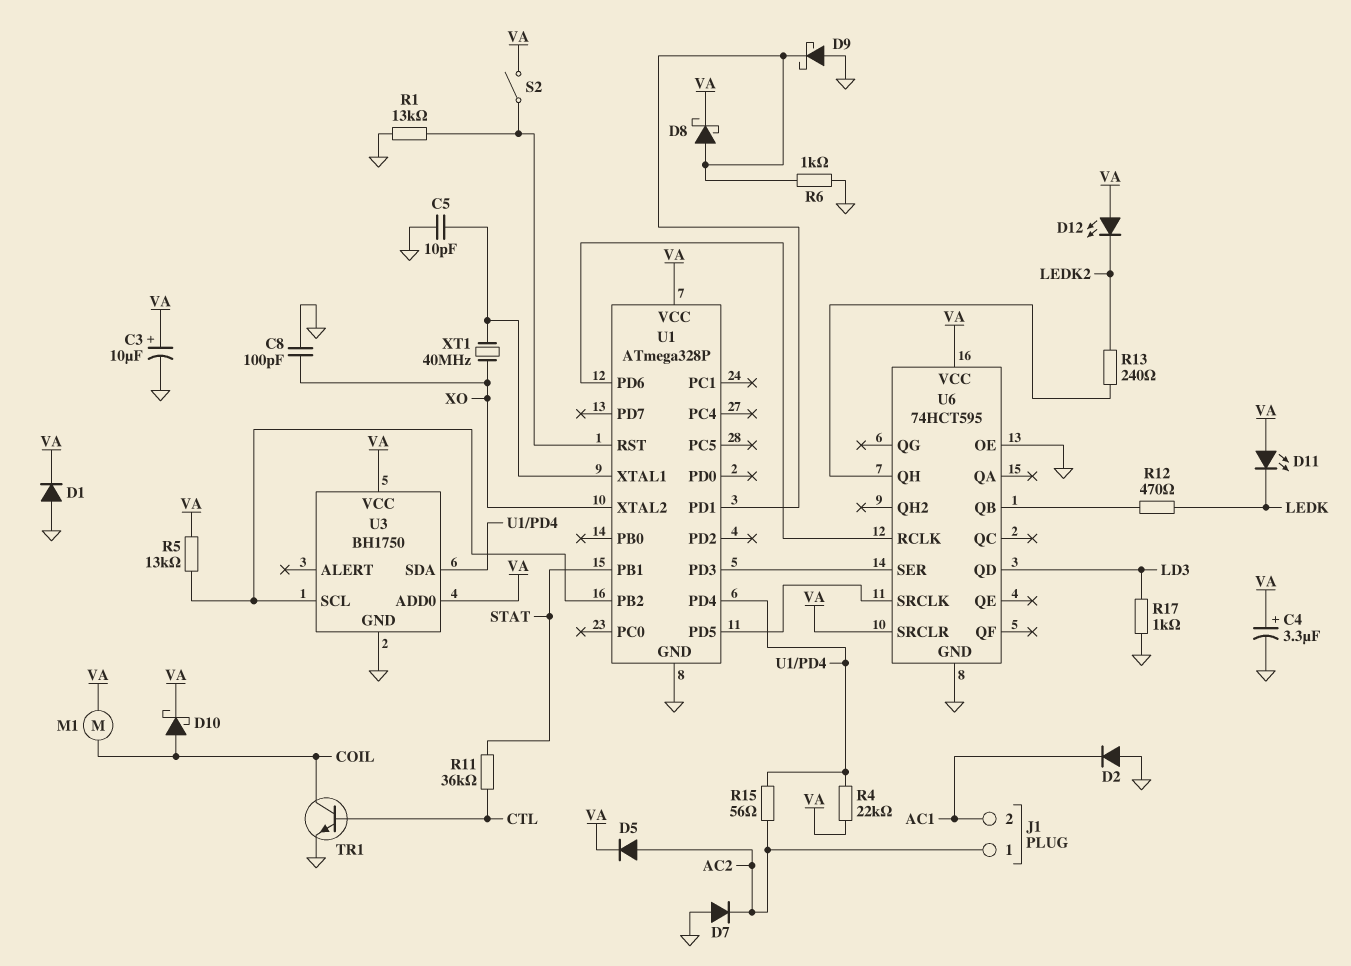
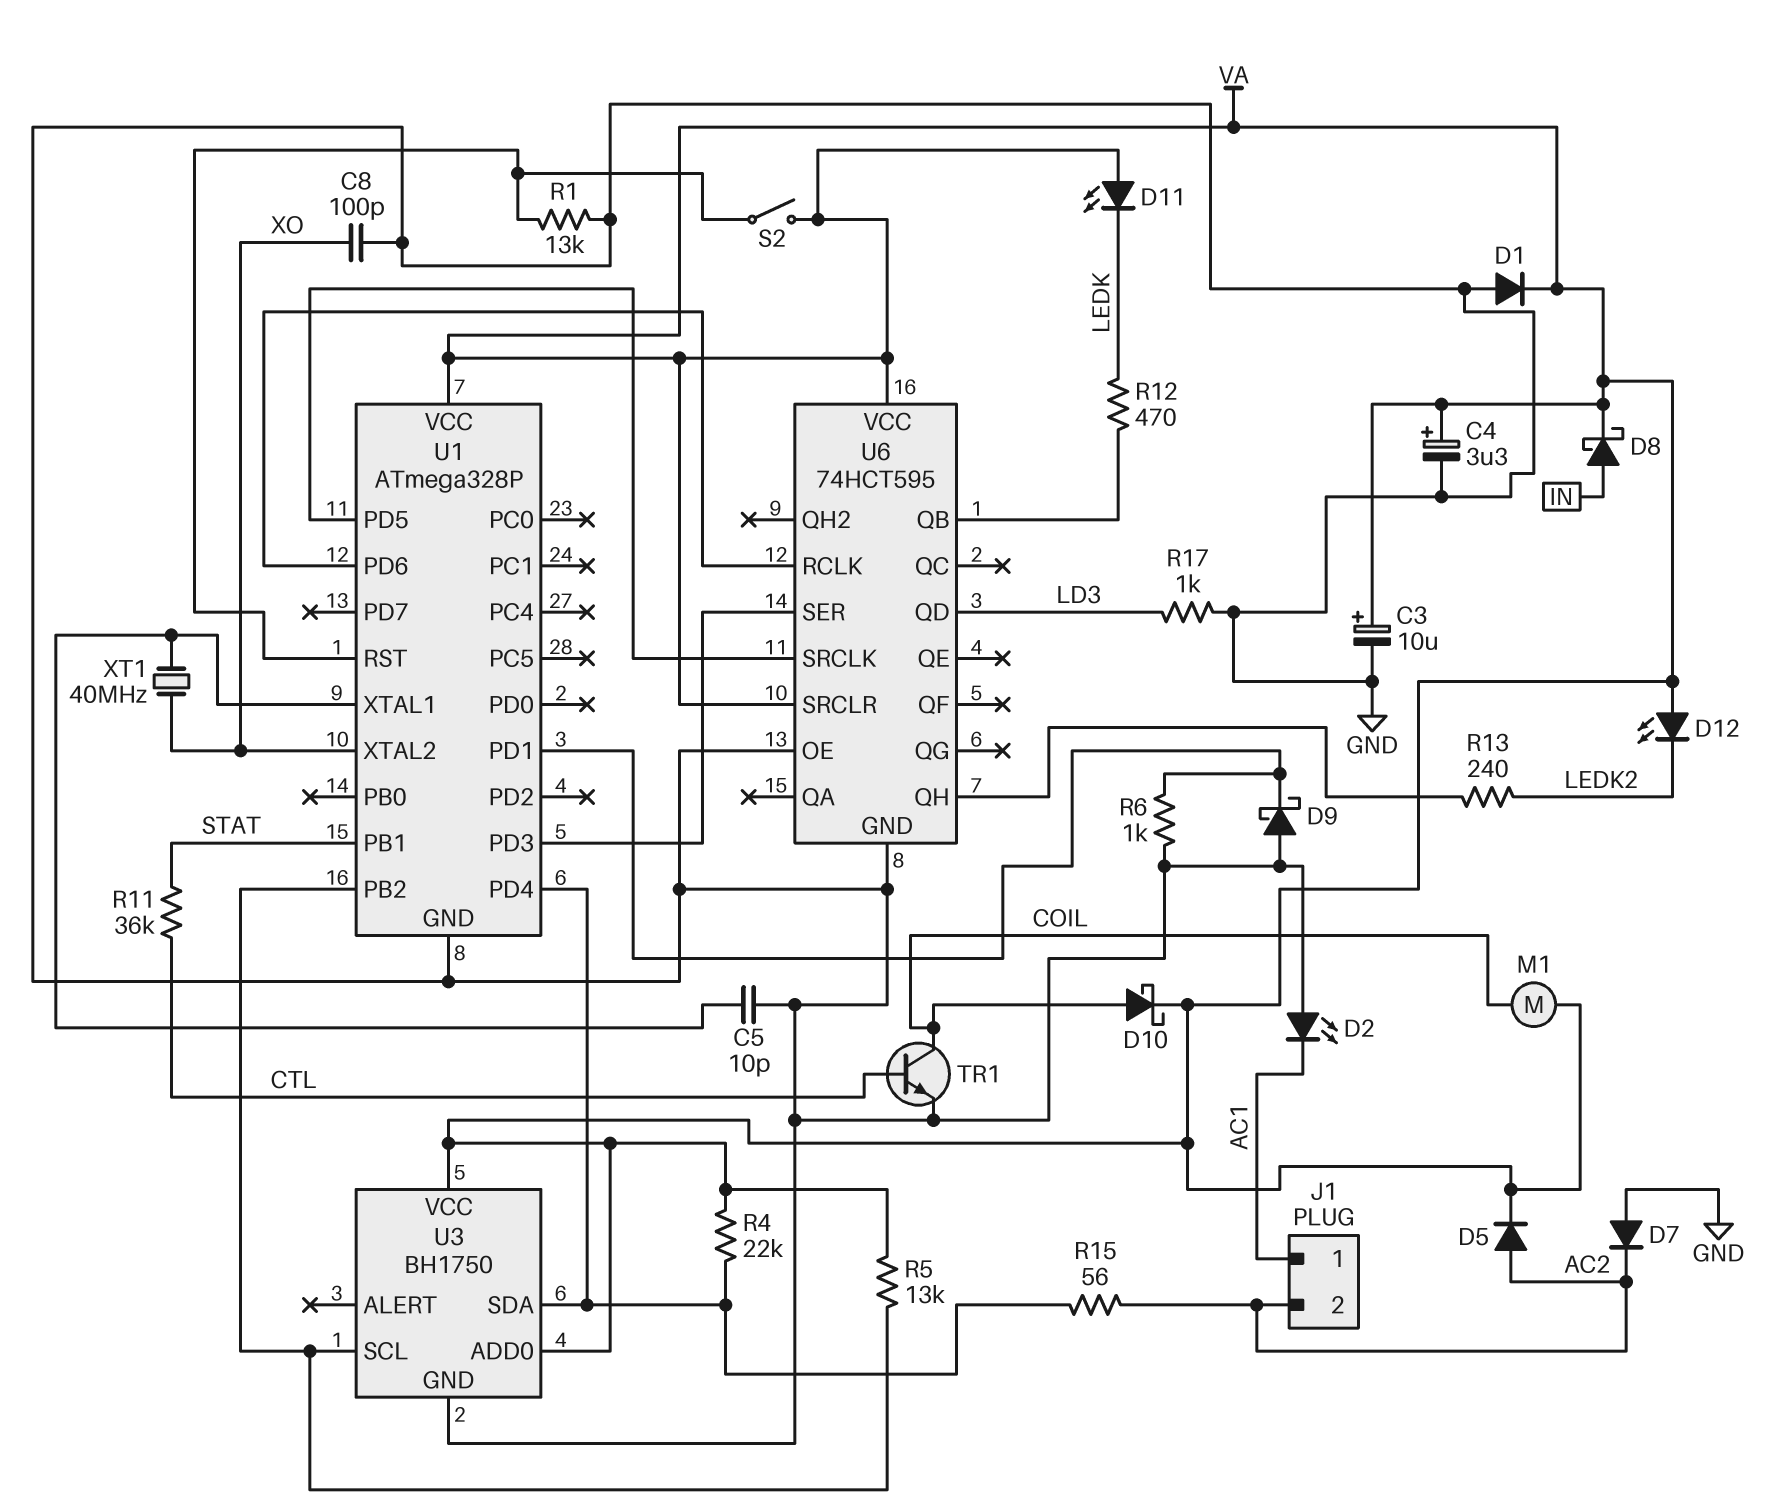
D2: diode (A GND, K AC1) -> LED (A GND, K AC1)
D8: schottky (A U1/PD1, K VA) -> schottky (A IN, K VA)
J1 pin 1: AC2 -> AC1
J1 pin 2: AC1 -> AC2

